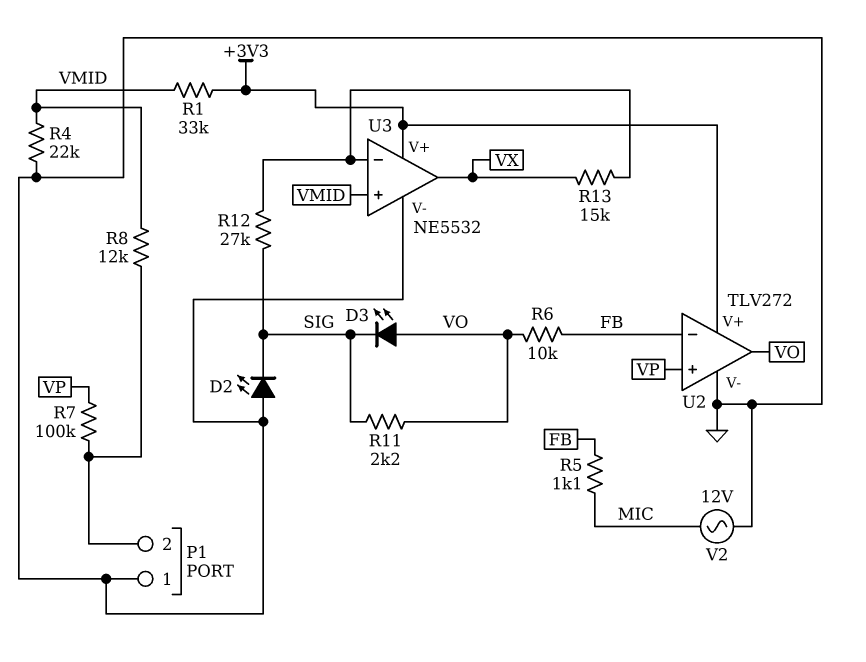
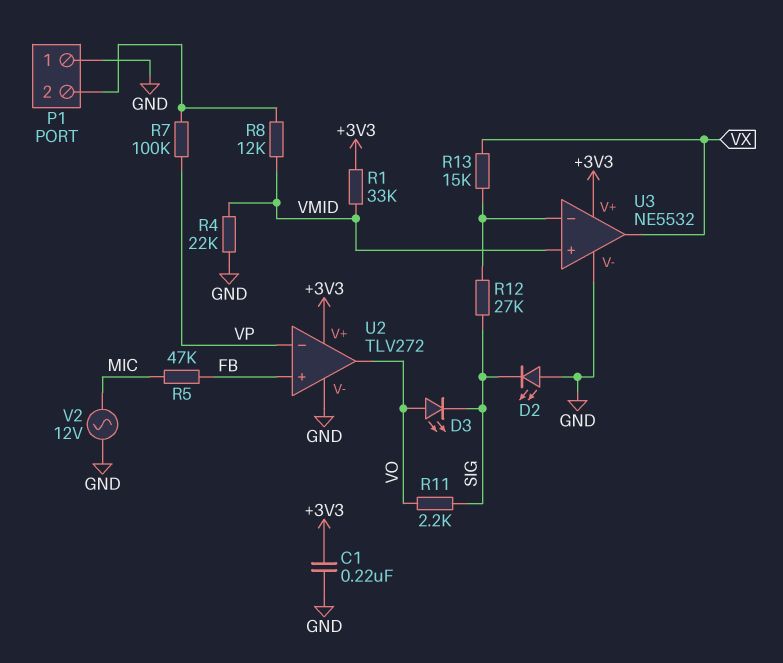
C1: none -> 220nF (+3V3, GND)
R5: 1.1k (FB, MIC) -> 47k (FB, MIC)
R6: 10k (FB, VO) -> none
U2 pin in+: VP -> FB
U2 pin in-: FB -> VP

